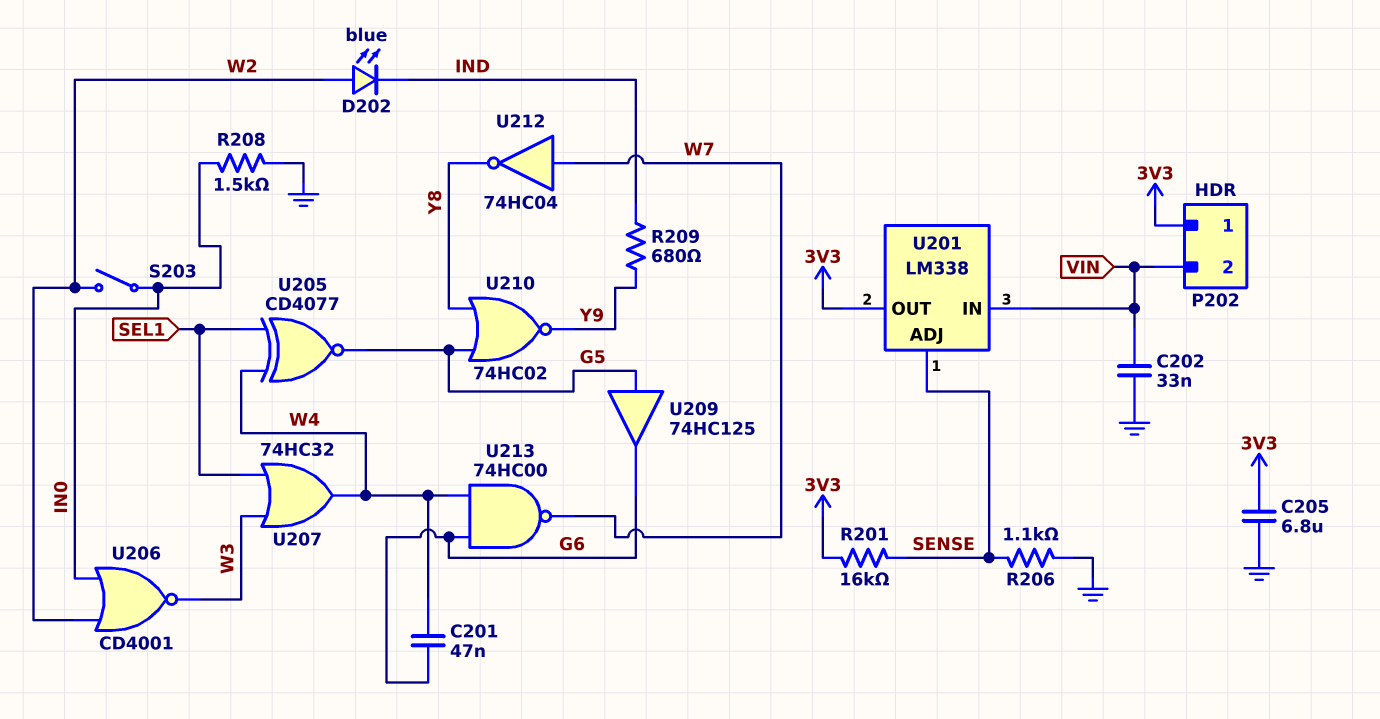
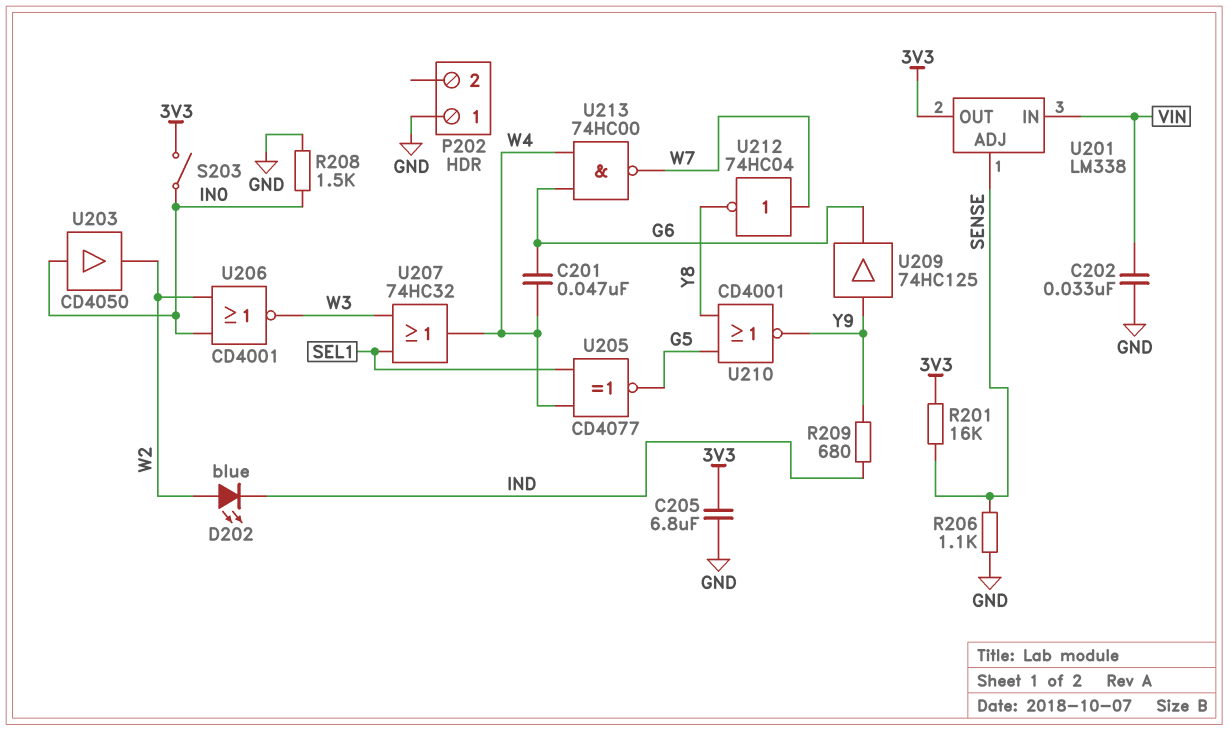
P202 pin 1: 3V3 -> GND
P202 pin 2: VIN -> none
S203: switch (IN0, W2) -> switch (3V3, IN0)
U203: none -> buffer CD4050 (in IN0, out W2)
U209: buffer 74HC125 (in G5, out G6) -> buffer 74HC125 (in Y9, out G6)
U210: NOR 74HC02 (in G5, in Y8, out Y9) -> NOR CD4001 (in G5, in Y8, out Y9)

